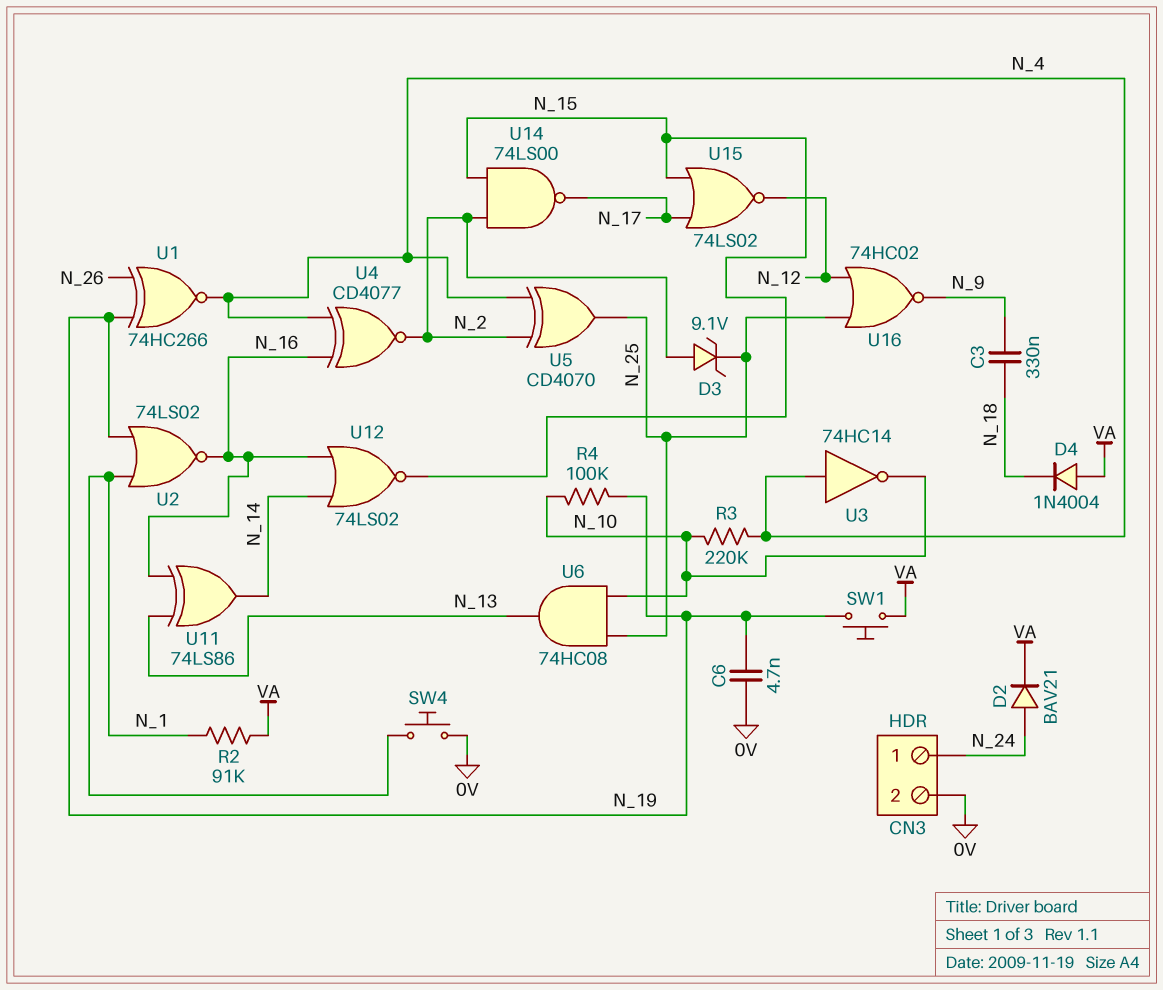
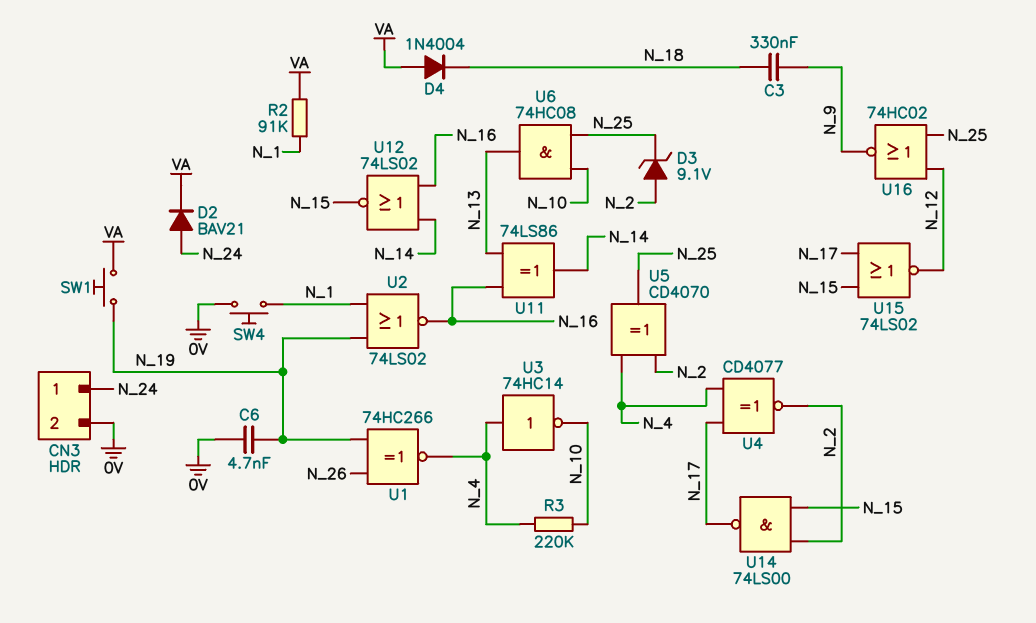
R4: 100k (N_10, N_19) -> none
U4: XNOR CD4077 (in N_4, in N_16, out N_2) -> XNOR CD4077 (in N_4, in N_17, out N_2)

